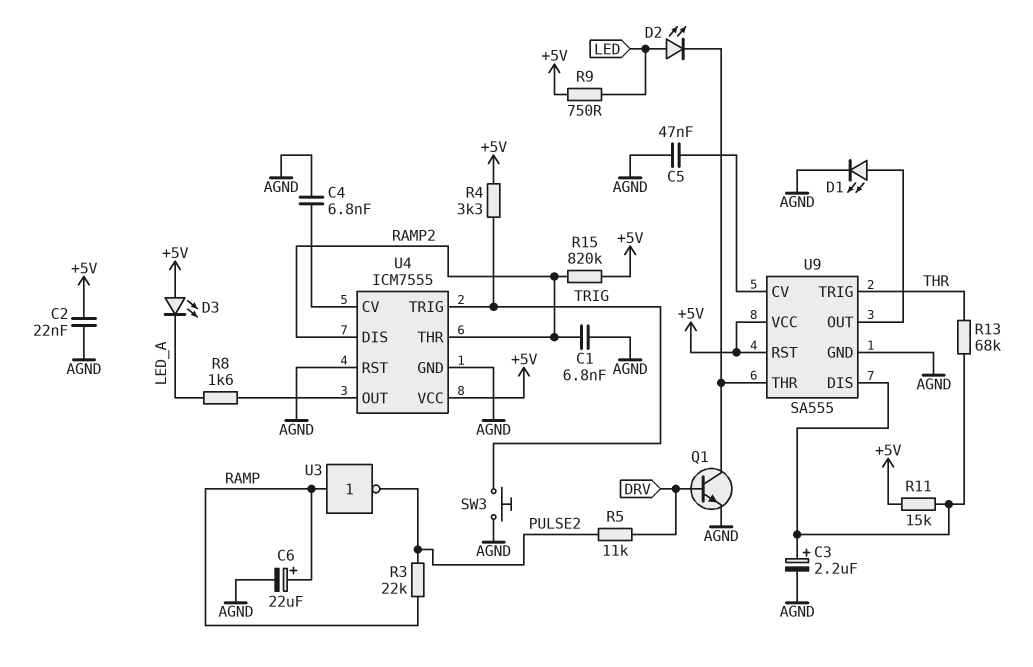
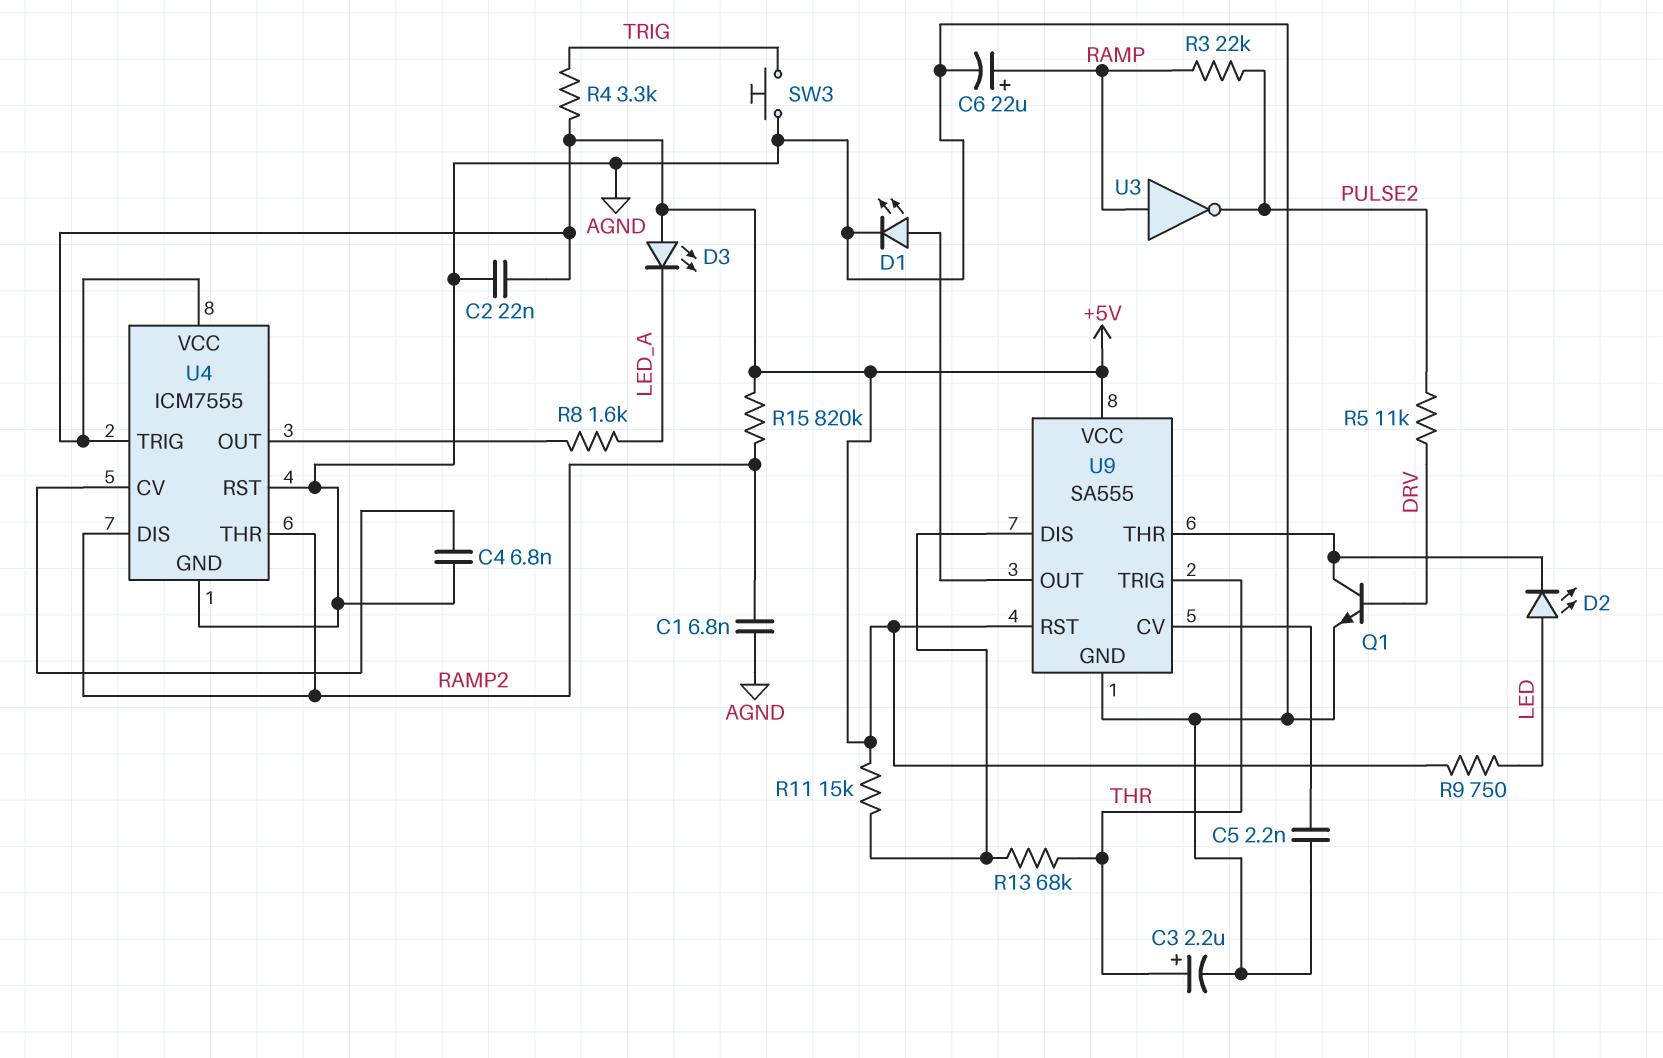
C3: 2.2uF (plus U9/DIS, minus AGND) -> 2.2uF (plus THR, minus AGND)
C5: 47nF (AGND, U9/CV) -> 2.2nF (AGND, U9/CV)
U4 pin TRIG: TRIG -> +5V

